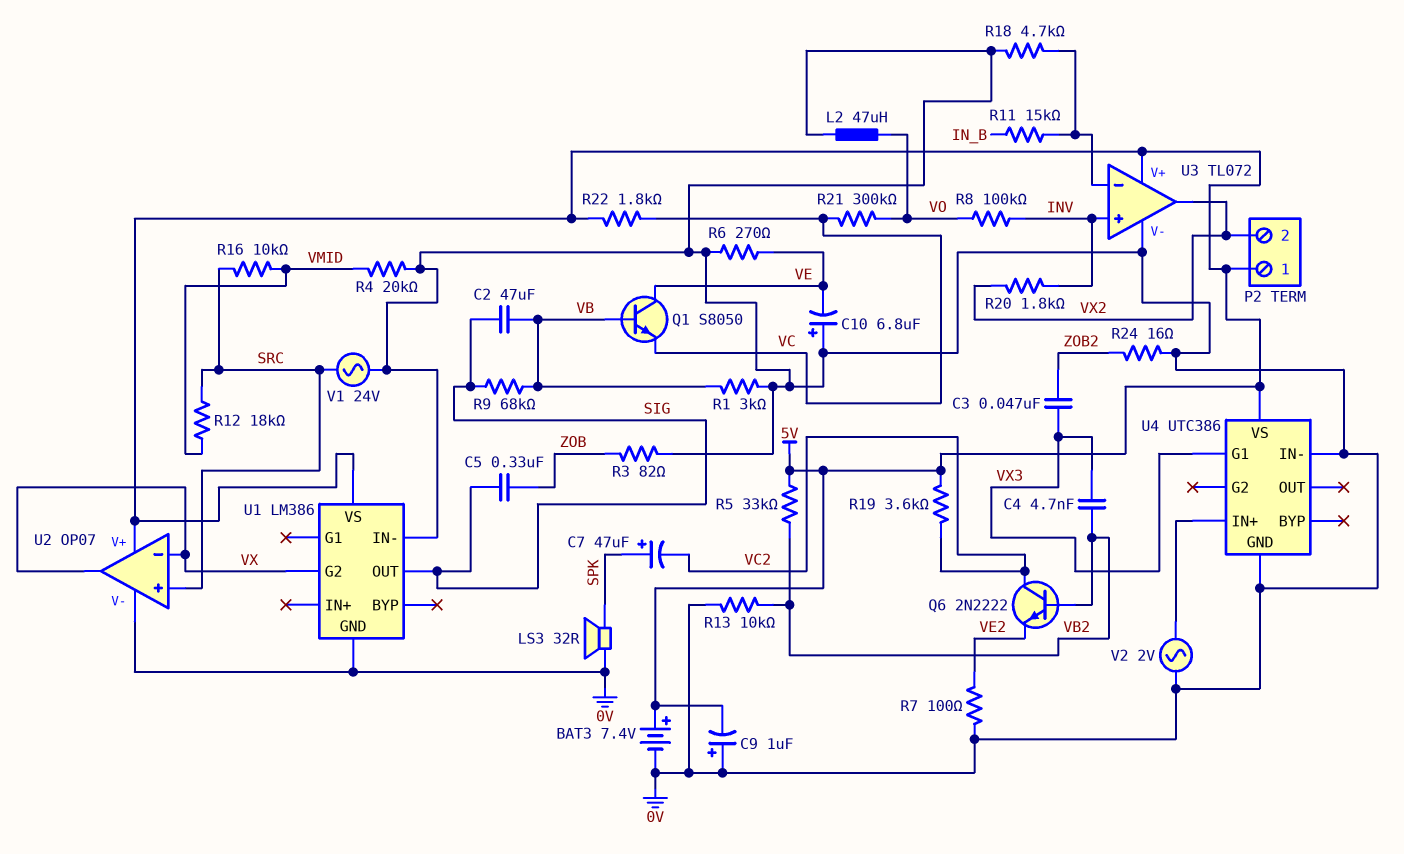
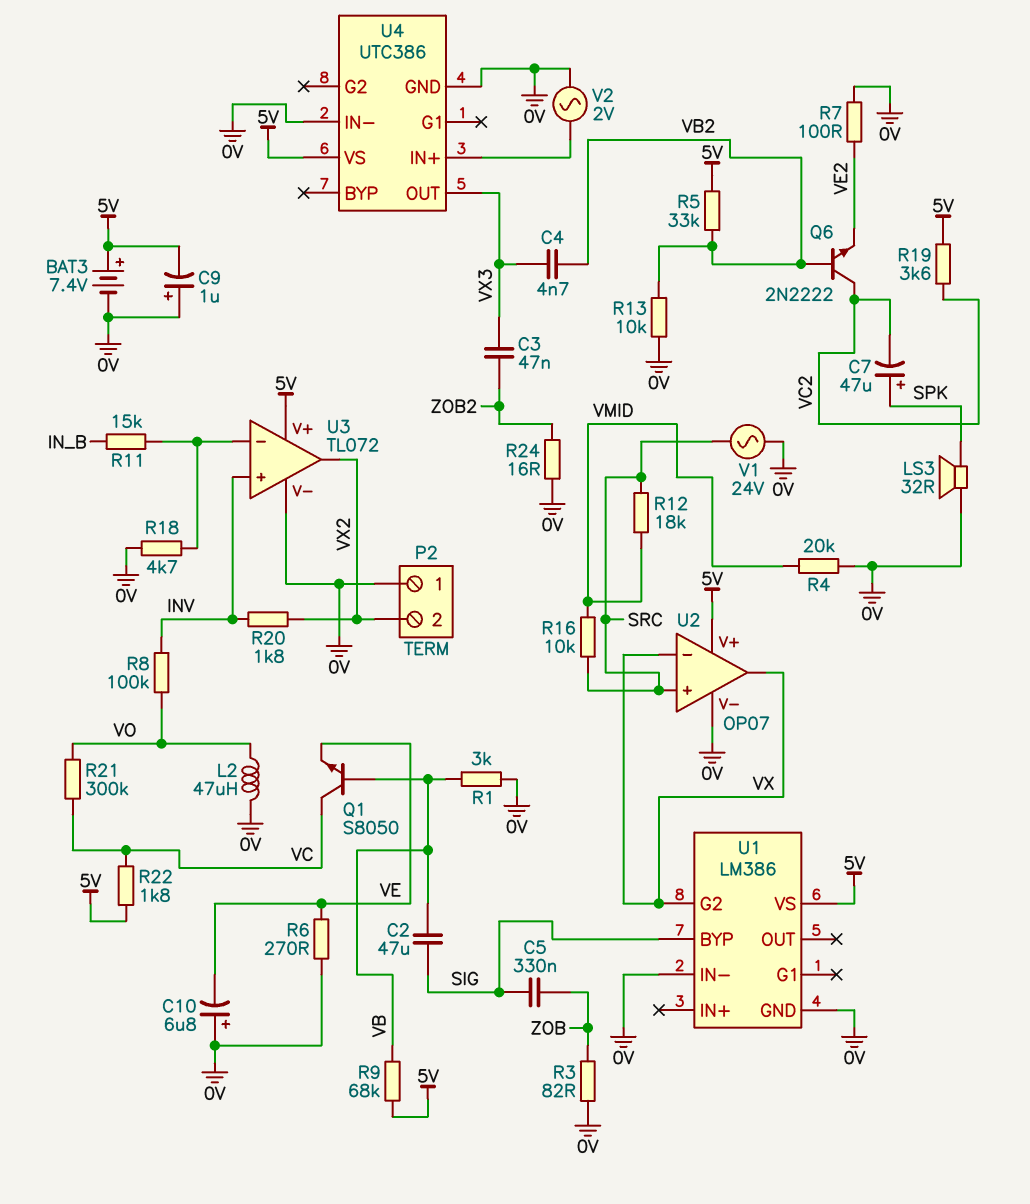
P2 pin 1: 5V -> 0V
Q1: NPN S8050 (B VB, C VE, E VC) -> NPN S8050 (B VB, C VC, E VE)
R9: 68k (SIG, VB) -> 68k (5V, VB)
U1 pin BYP: none -> SIG
U1 pin OUT: SIG -> none
U4 pin G1: VX3 -> none
U4 pin OUT: none -> VX3

